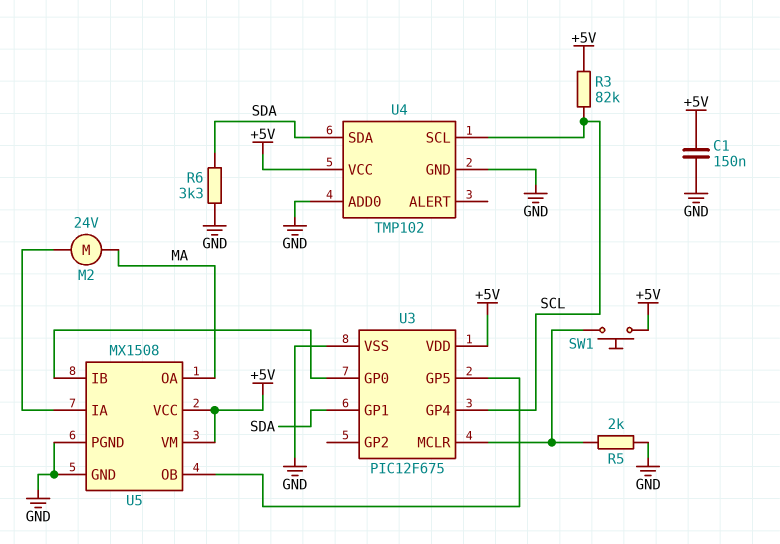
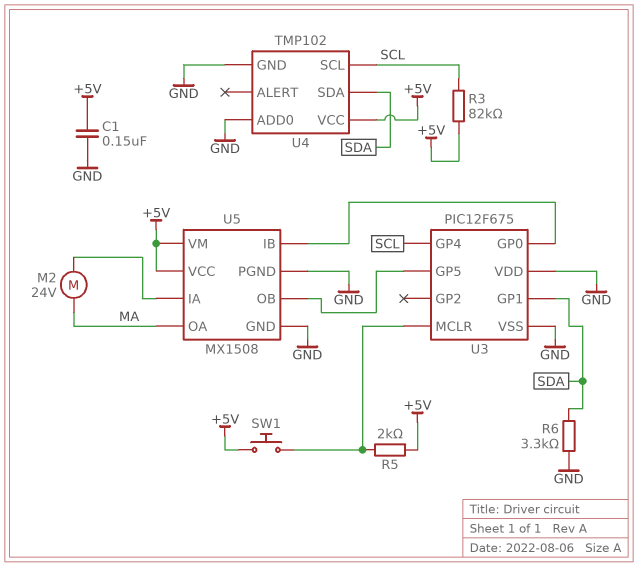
R5: 2k (GND, U3/MCLR) -> 2k (+5V, U3/MCLR)
U3 pin VDD: +5V -> GND

